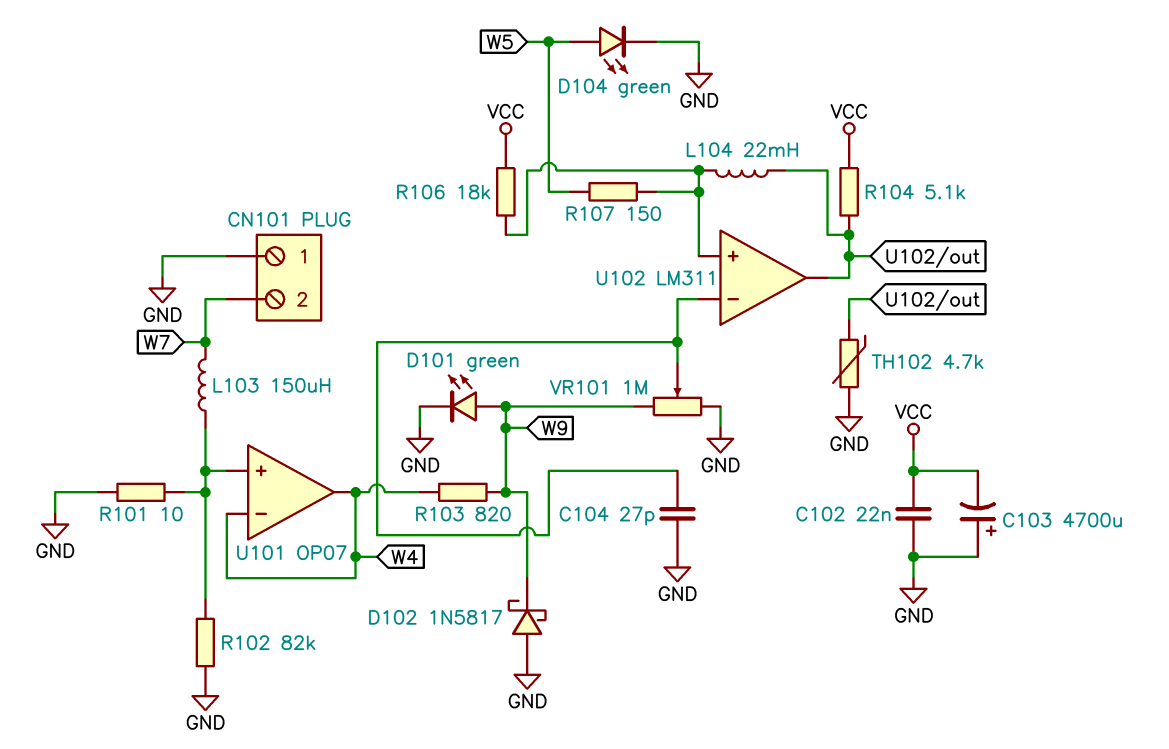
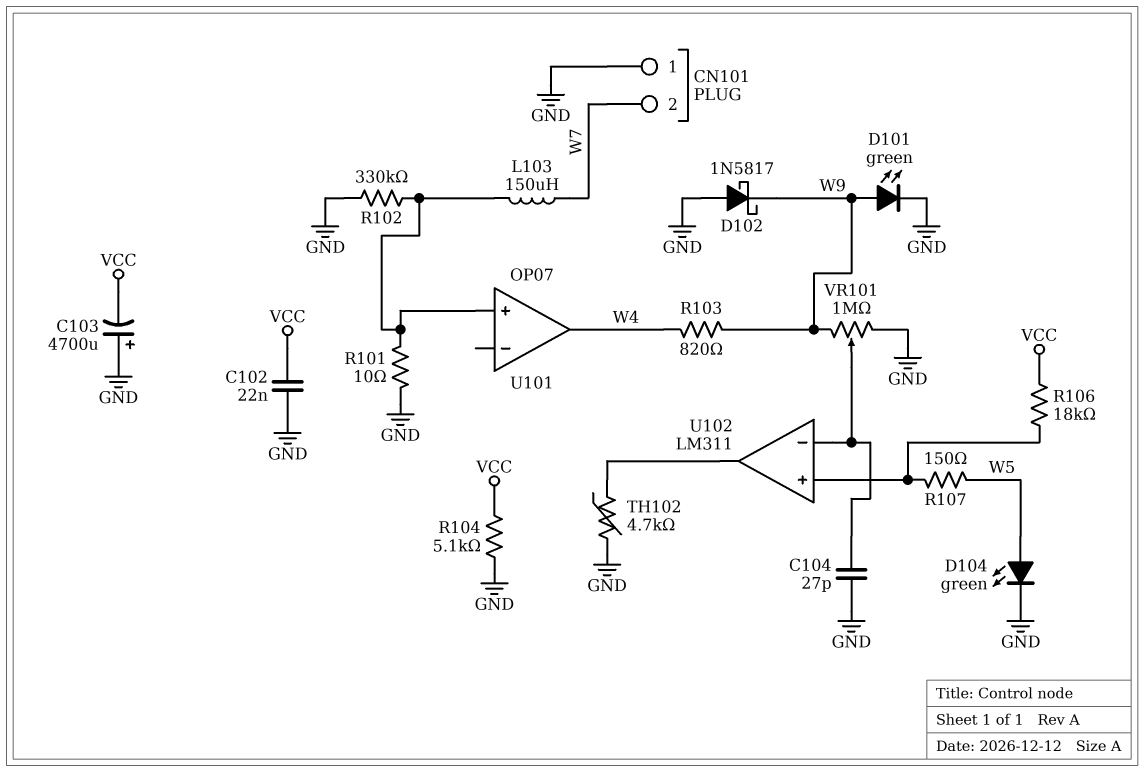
L104: 22mH (U102/in+, U102/out) -> none
R102: 82k (GND, U101/in+) -> 330k (GND, U101/in+)
R104: 5.1k (U102/out, VCC) -> 5.1k (GND, VCC)
U101 pin in-: W4 -> none

